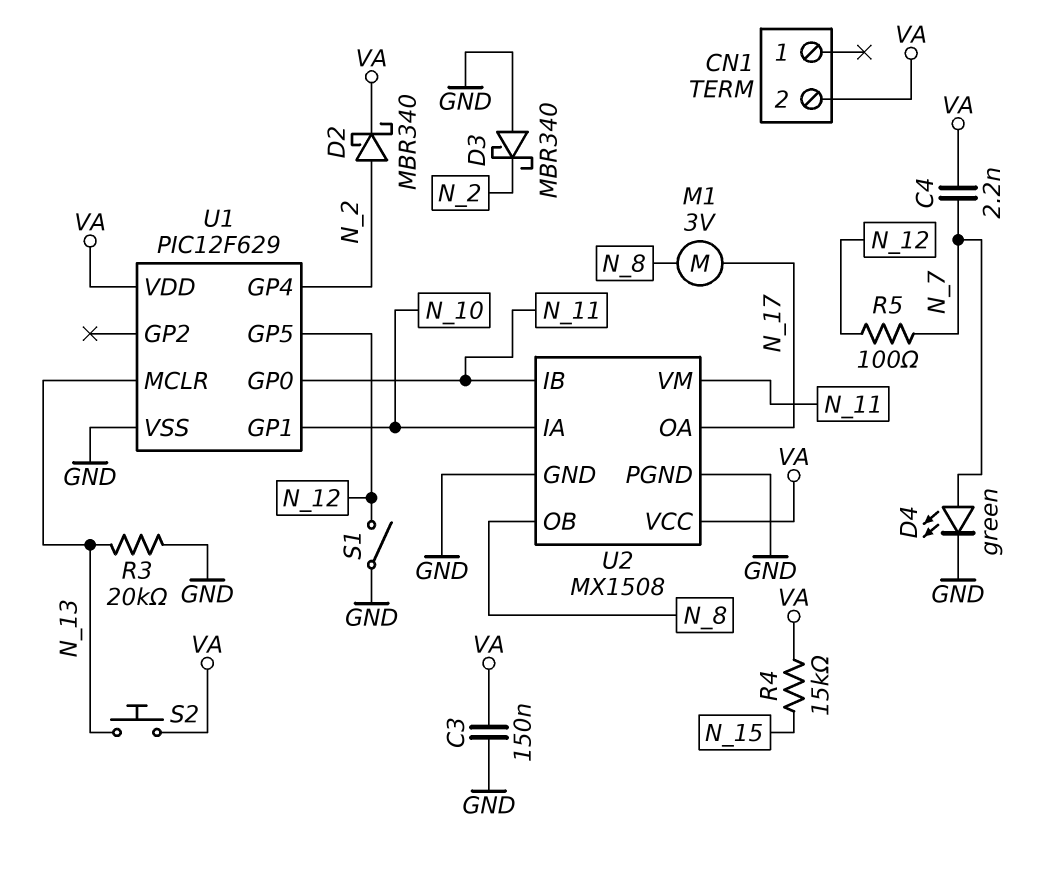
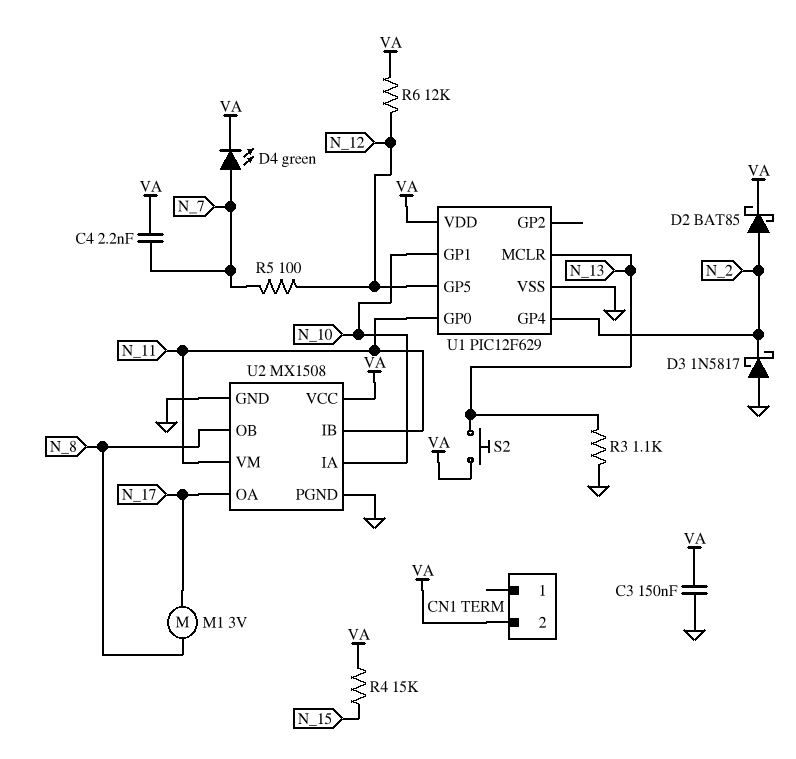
D2: schottky MBR340 (A N_2, K VA) -> schottky BAT85 (A N_2, K VA)
D3: schottky MBR340 (A GND, K N_2) -> schottky 1N5817 (A GND, K N_2)
D4: LED green (A N_7, K GND) -> LED green (A N_7, K VA)
R3: 20k (GND, N_13) -> 1.1k (GND, N_13)
R6: none -> 12k (N_12, VA)
S1: switch (GND, N_12) -> none

